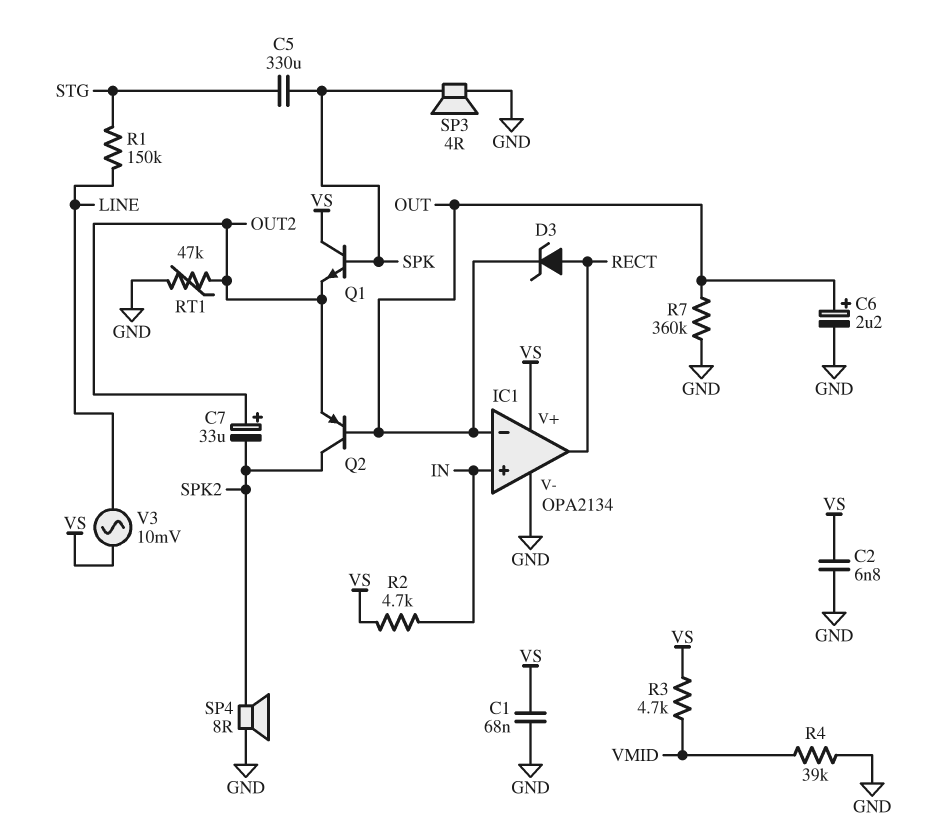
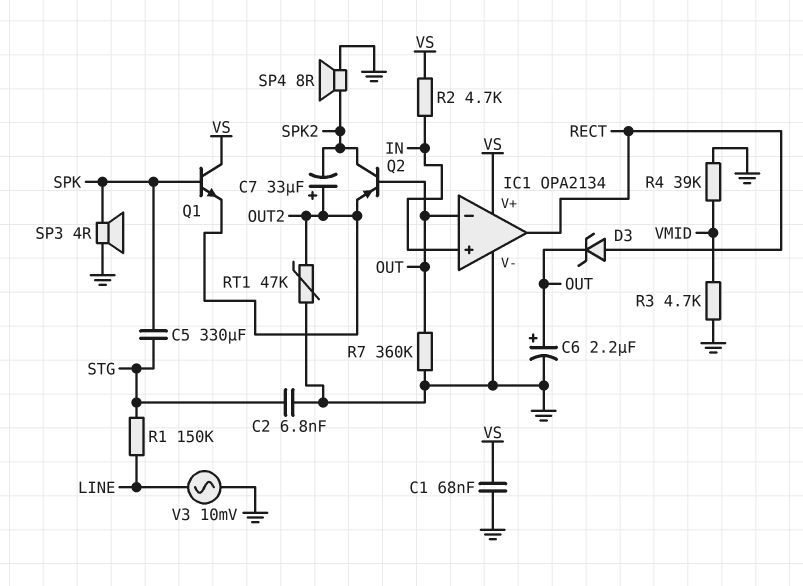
C2: 6.8nF (GND, VS) -> 6.8nF (GND, STG)
R3: 4.7k (VMID, VS) -> 4.7k (GND, VMID)
V3: AC 10mV (LINE, VS) -> AC 10mV (GND, LINE)

